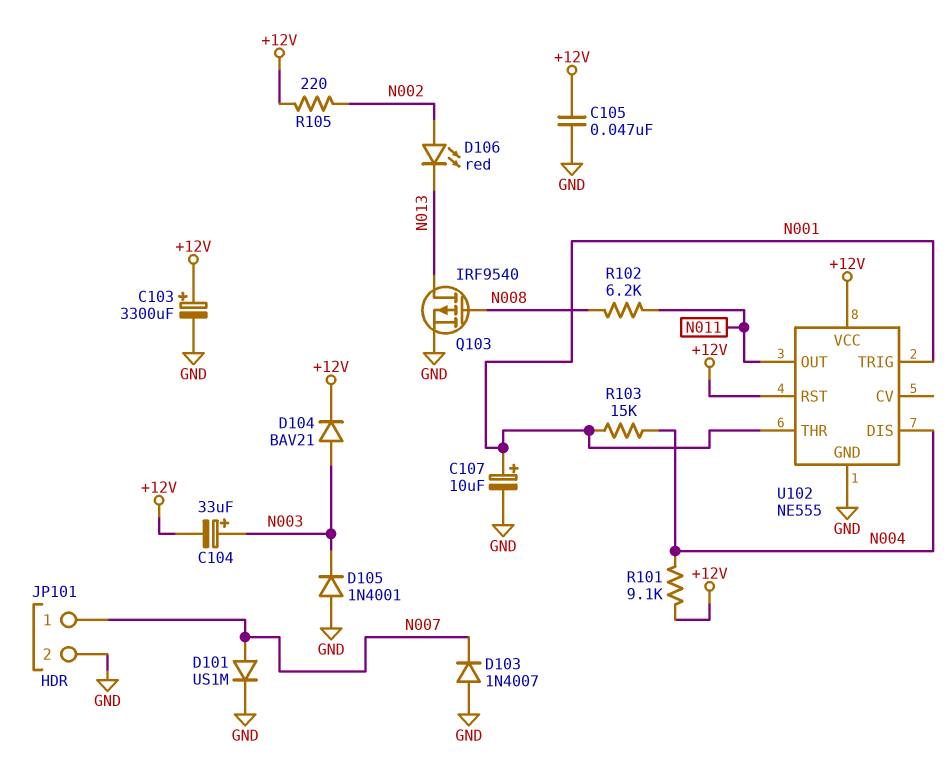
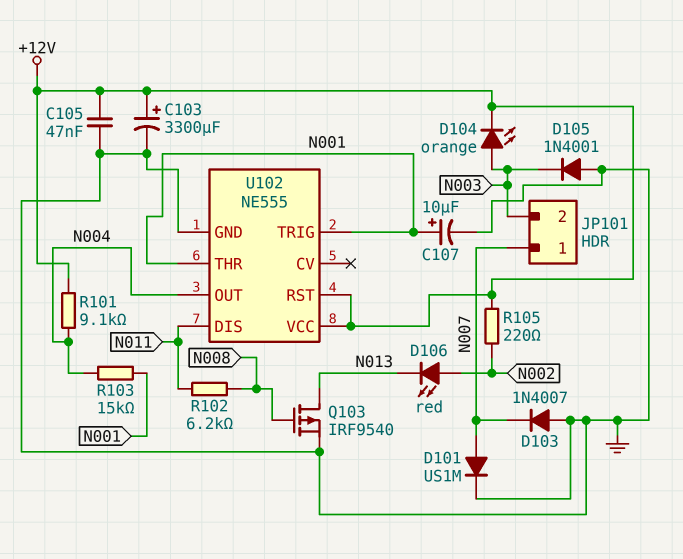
C104: 33uF (plus N003, minus +12V) -> none
D104: diode BAV21 (A N003, K +12V) -> LED orange (A N003, K +12V)
JP101 pin 2: GND -> N003
U102 pin DIS: N004 -> N011
U102 pin OUT: N011 -> N004

